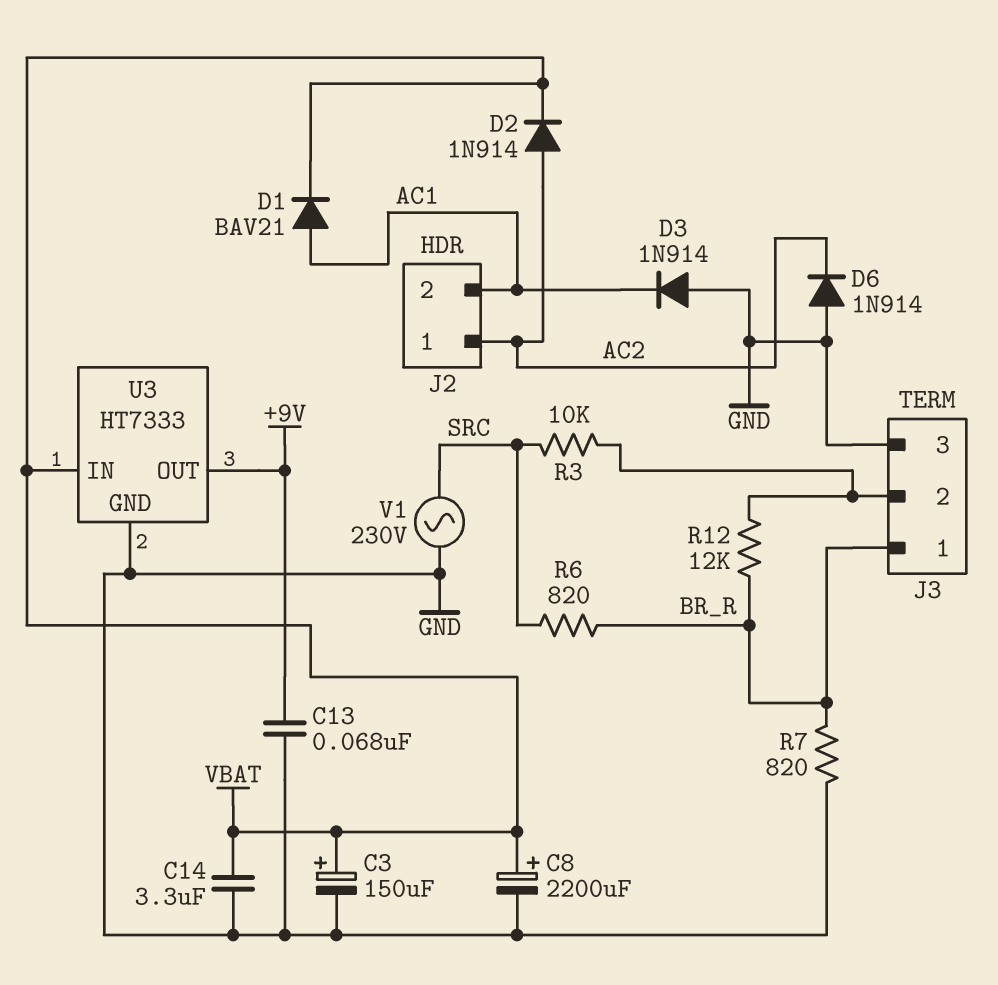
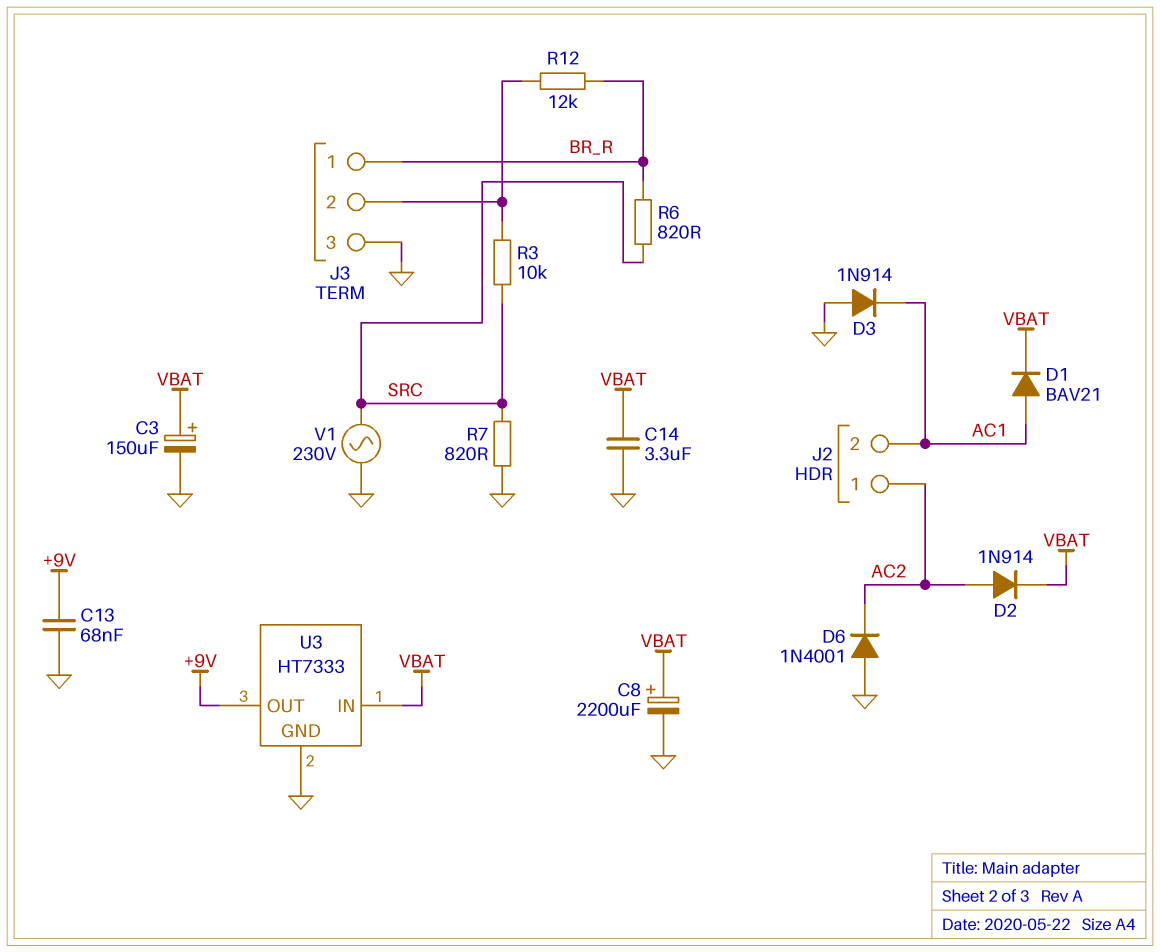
D6: diode 1N914 (A GND, K AC2) -> diode 1N4001 (A GND, K AC2)
R7: 820 (BR_R, GND) -> 820 (GND, SRC)

